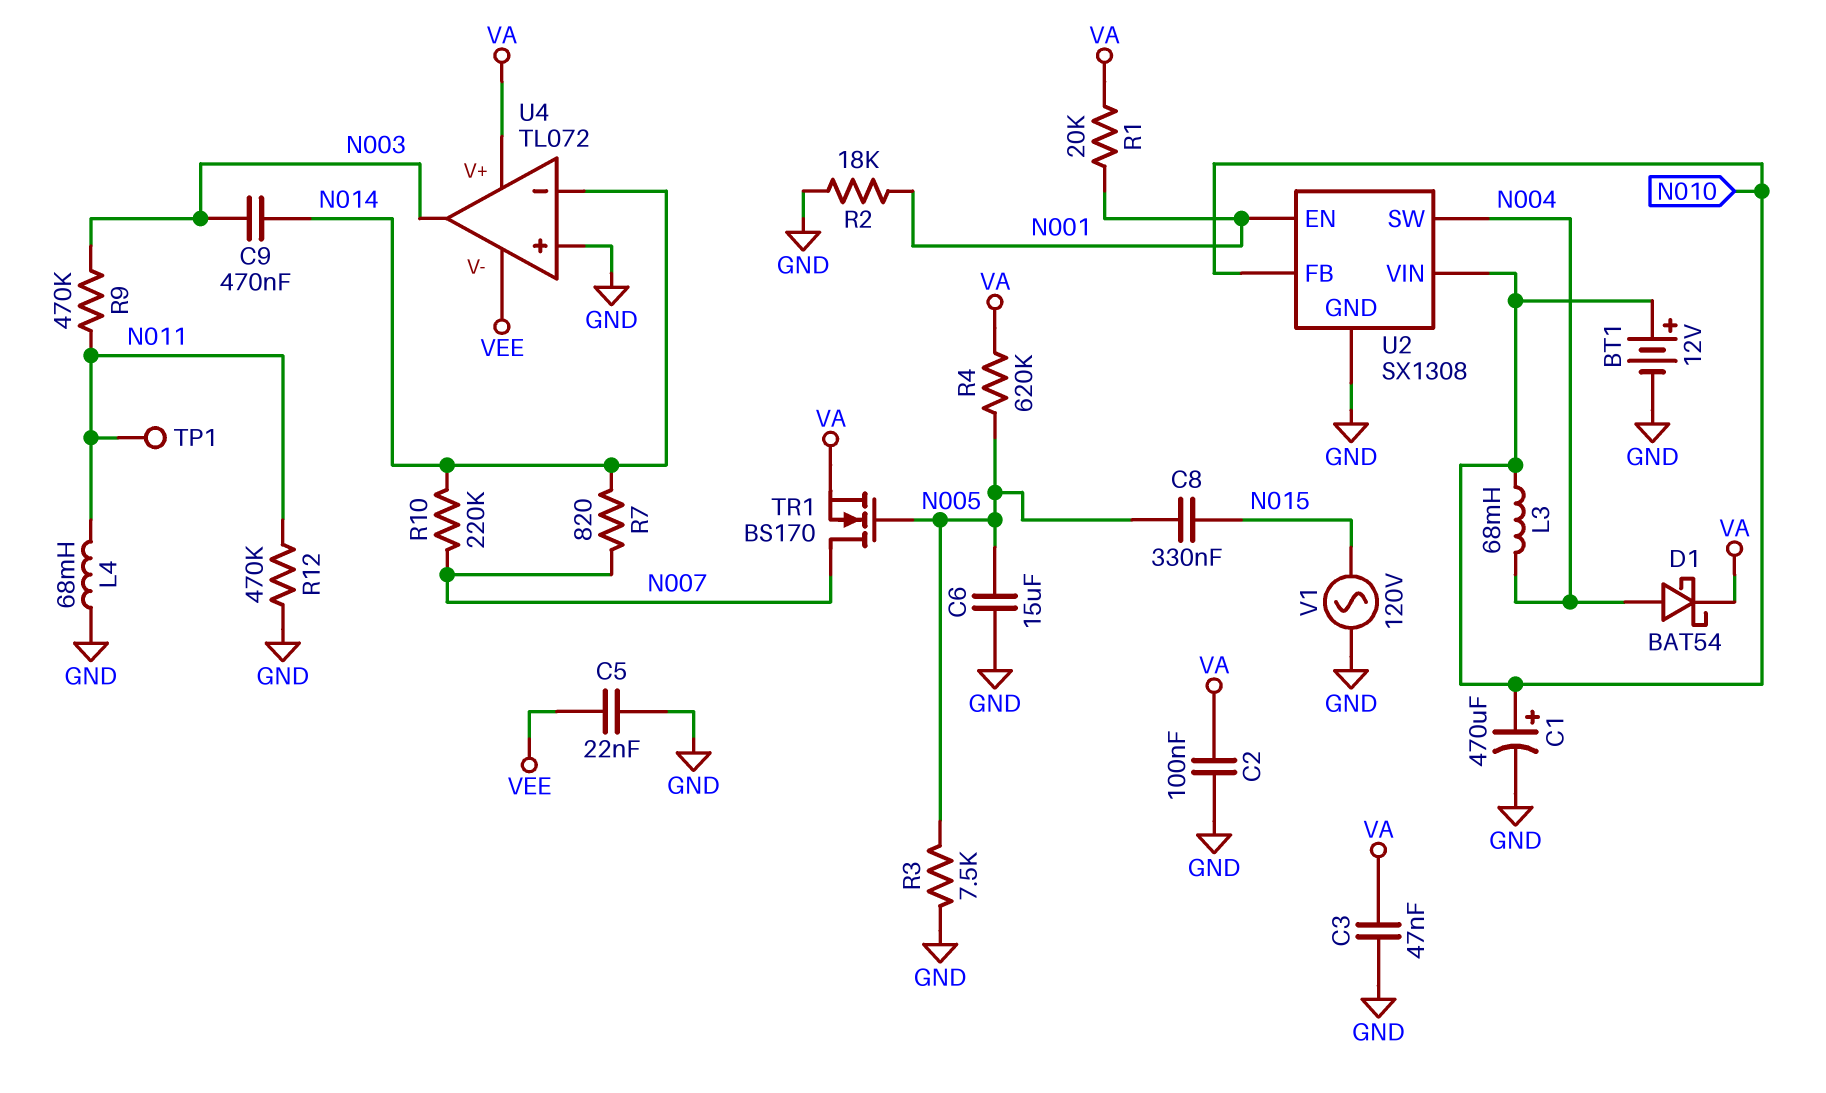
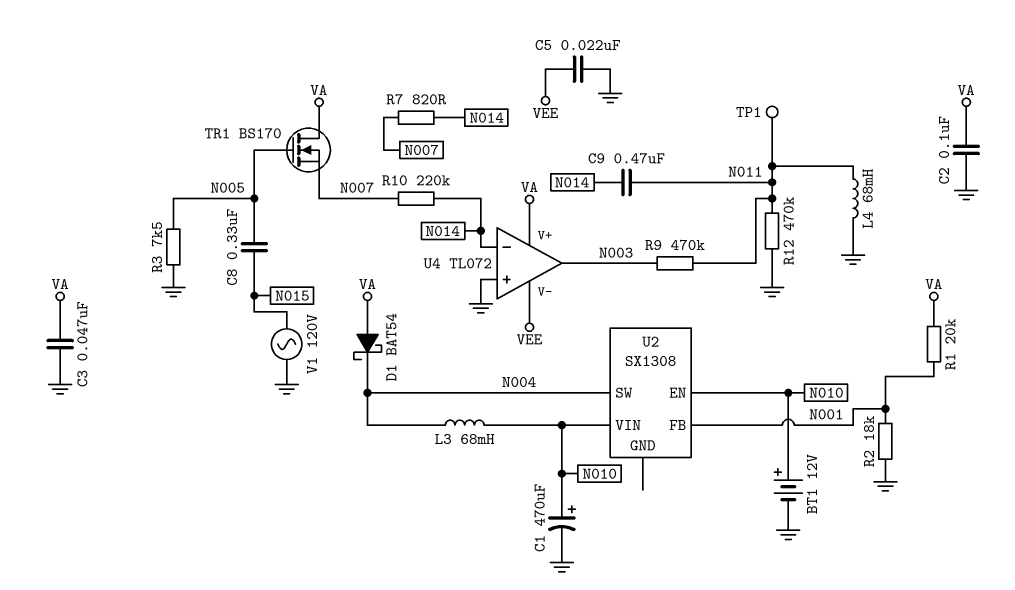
C6: 15uF (GND, N005) -> none
C9: 470nF (N003, N014) -> 470nF (N011, N014)
D1: schottky BAT54 (A N004, K VA) -> schottky BAT54 (A VA, K N004)
R4: 620k (N005, VA) -> none
TR1: NMOS BS170 (G N005, D N007, S VA) -> NMOS BS170 (G N005, D VA, S N007)
U2 pin EN: N001 -> N010
U2 pin FB: N010 -> N001
U2 pin GND: GND -> none

